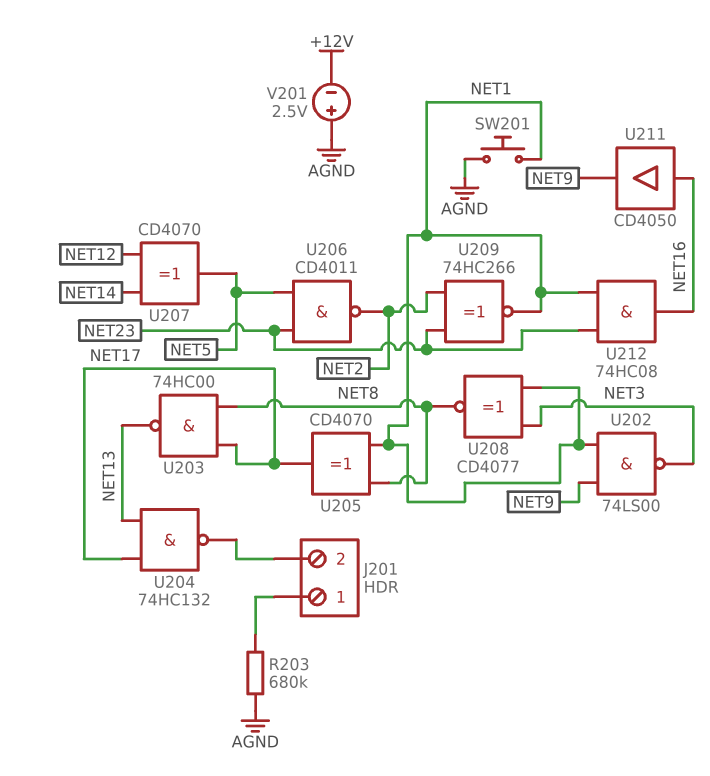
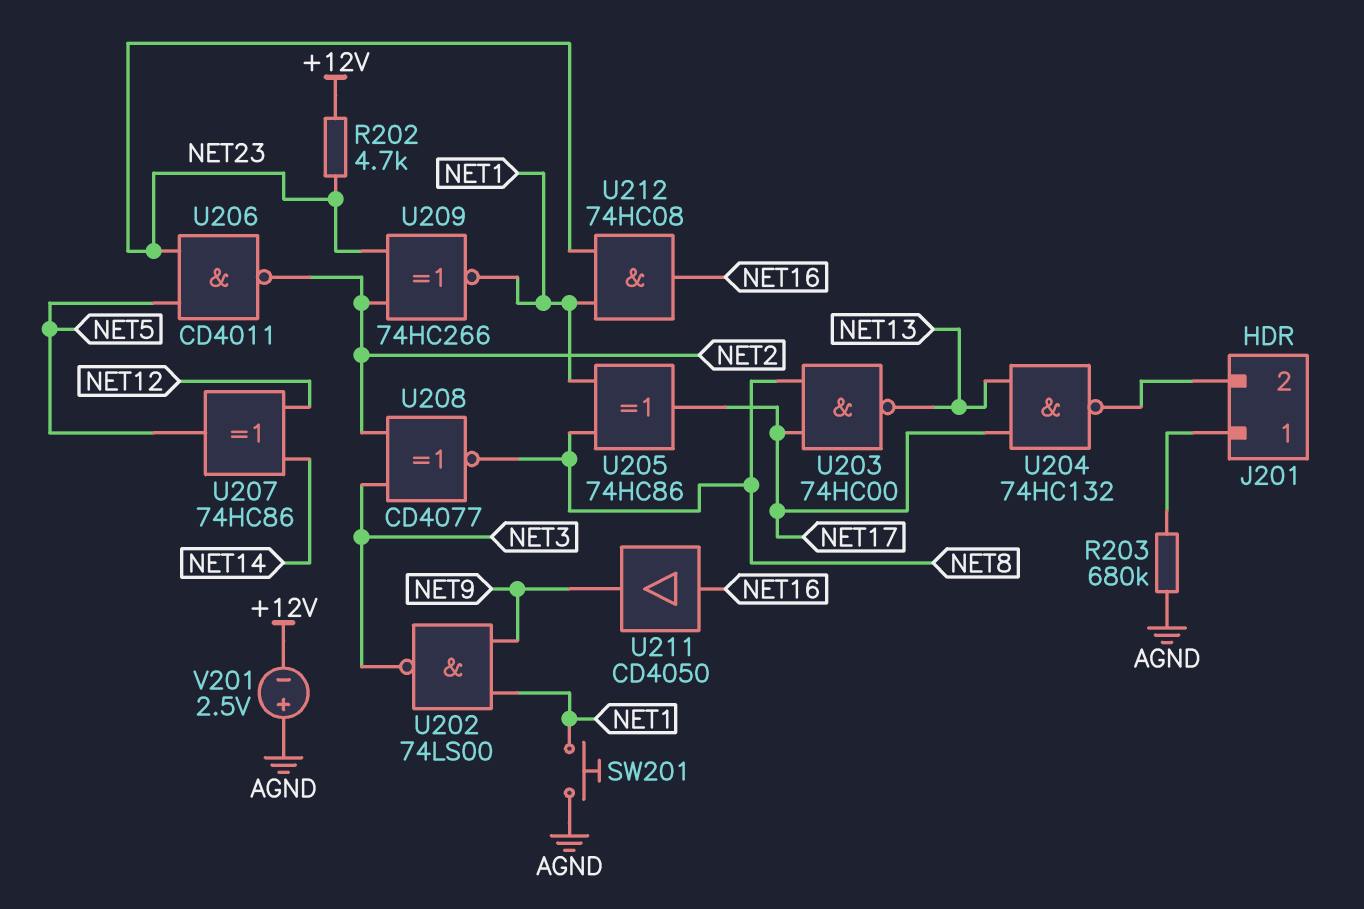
R202: none -> 4.7k (+12V, NET23)
U205: XOR CD4070 (in NET1, in NET8, out NET17) -> XOR 74HC86 (in NET1, in NET8, out NET17)
U207: XOR CD4070 (in NET12, in NET14, out NET5) -> XOR 74HC86 (in NET12, in NET14, out NET5)
U208: XNOR CD4077 (in NET1, in NET3, out NET8) -> XNOR CD4077 (in NET2, in NET3, out NET8)

